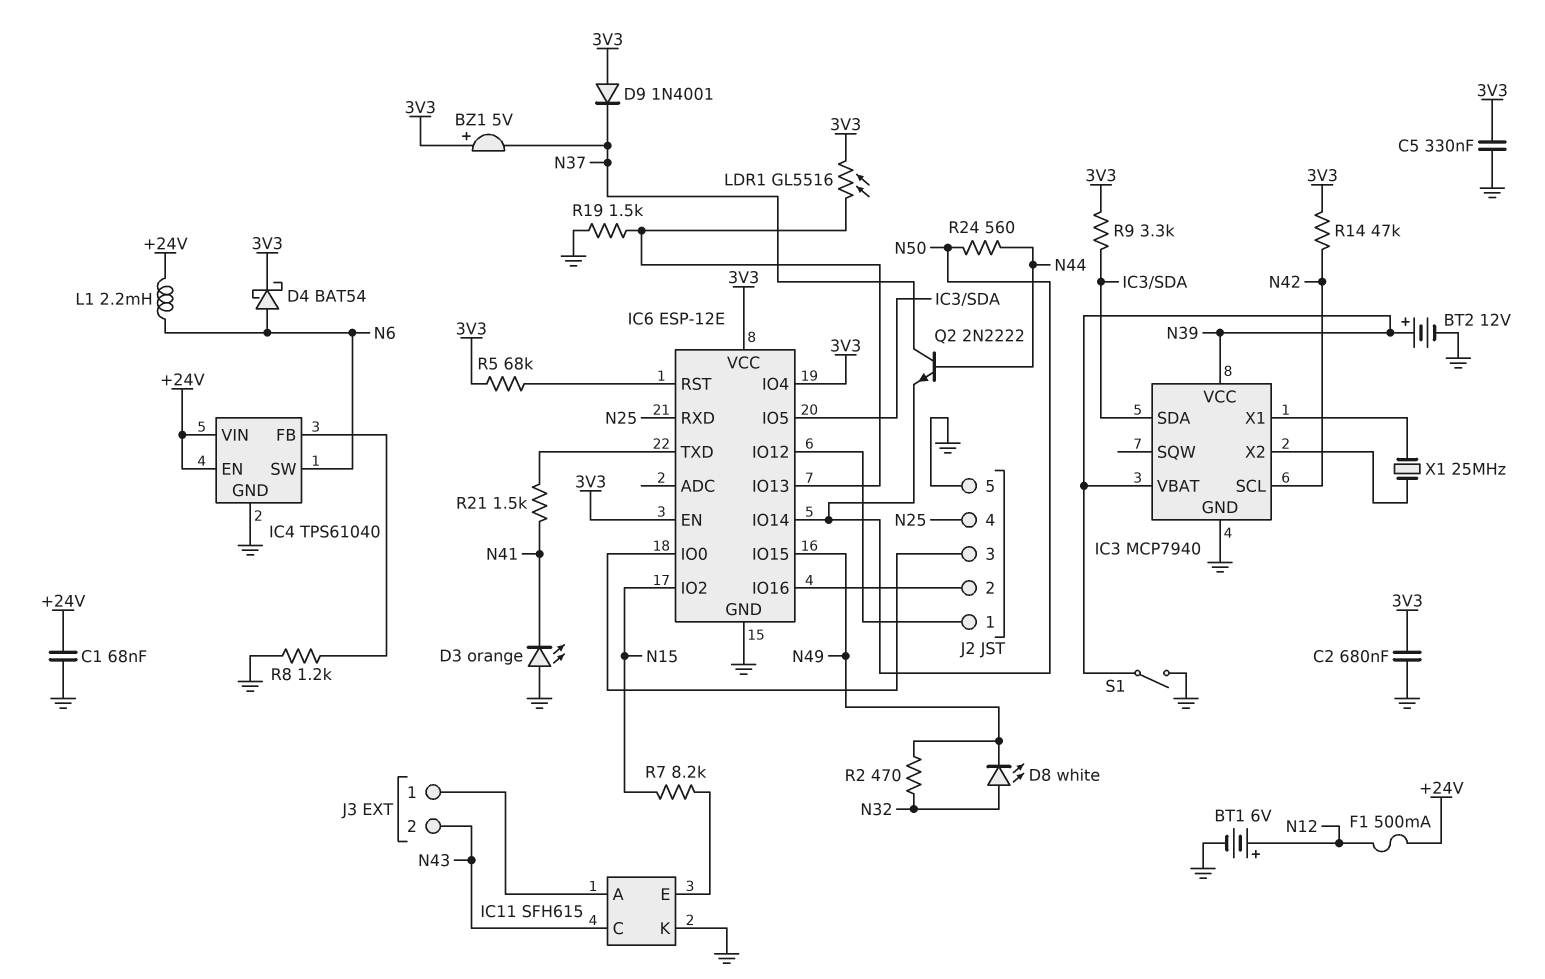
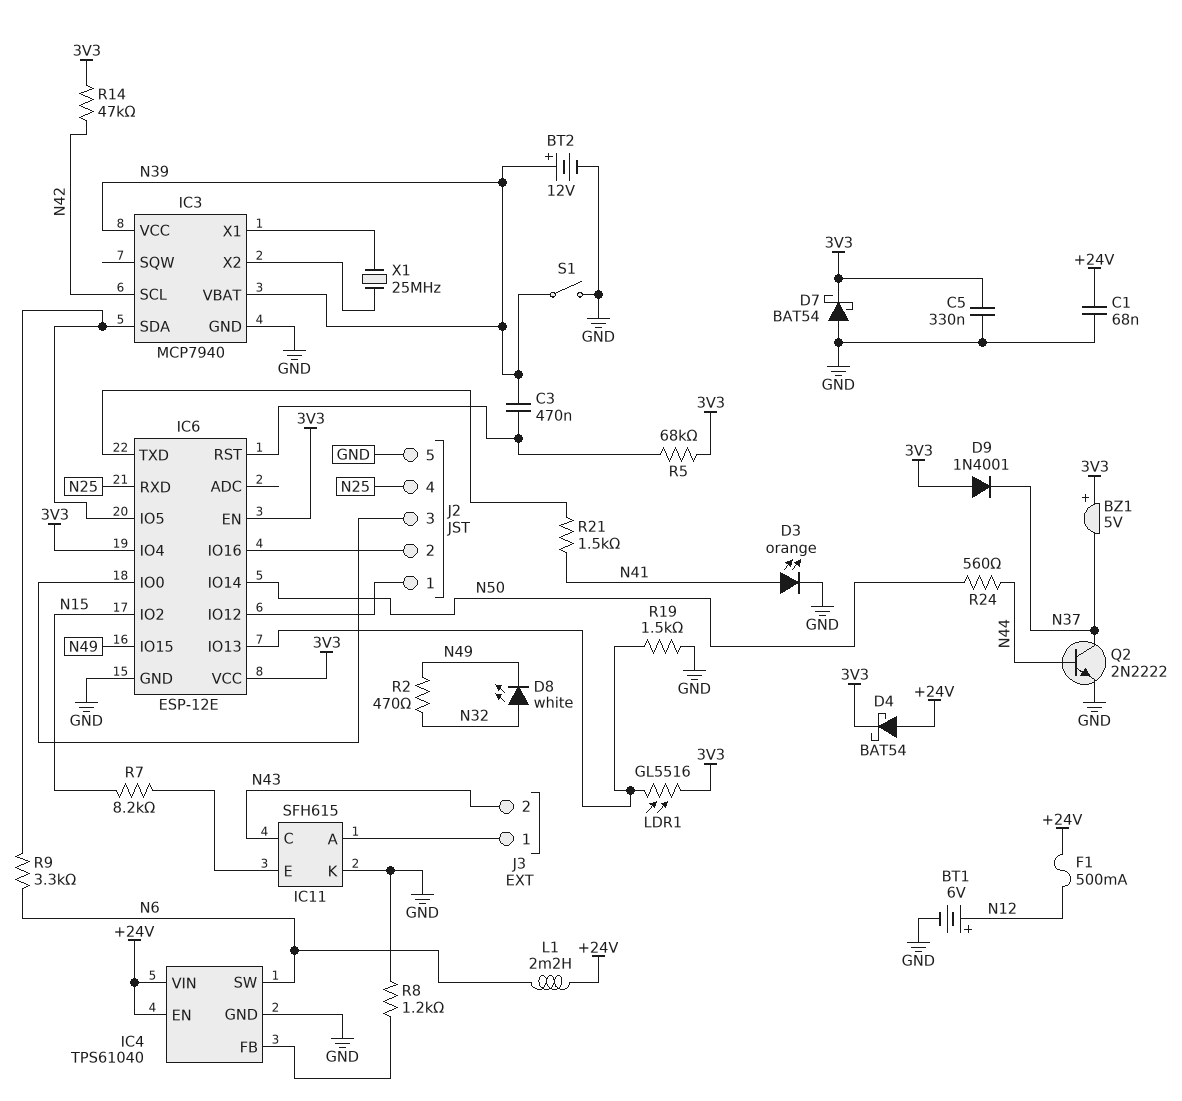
C2: 680nF (3V3, GND) -> none
C3: none -> 470nF (IC6/RST, N39)
D3: LED orange (A GND, K N41) -> LED orange (A N41, K GND)
D4: schottky BAT54 (A N6, K 3V3) -> schottky BAT54 (A +24V, K 3V3)
D7: none -> schottky BAT54 (A GND, K 3V3)
Q2: NPN 2N2222 (B N44, C N37, E N50) -> NPN 2N2222 (B N44, C N37, E GND)
R9: 3.3k (3V3, IC3/SDA) -> 3.3k (IC3/SDA, N6)

